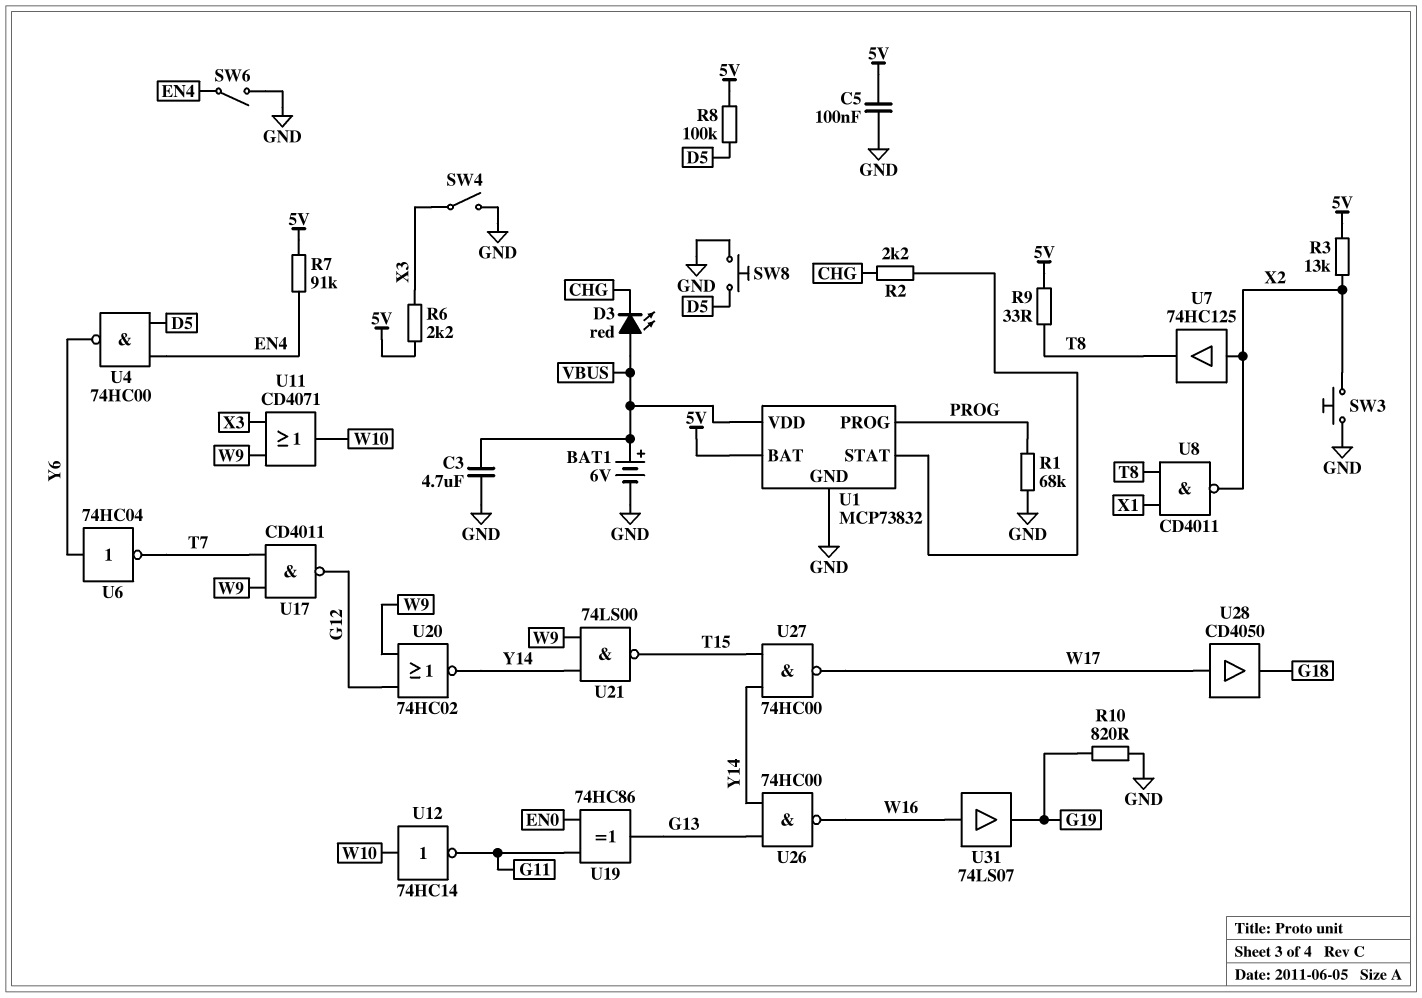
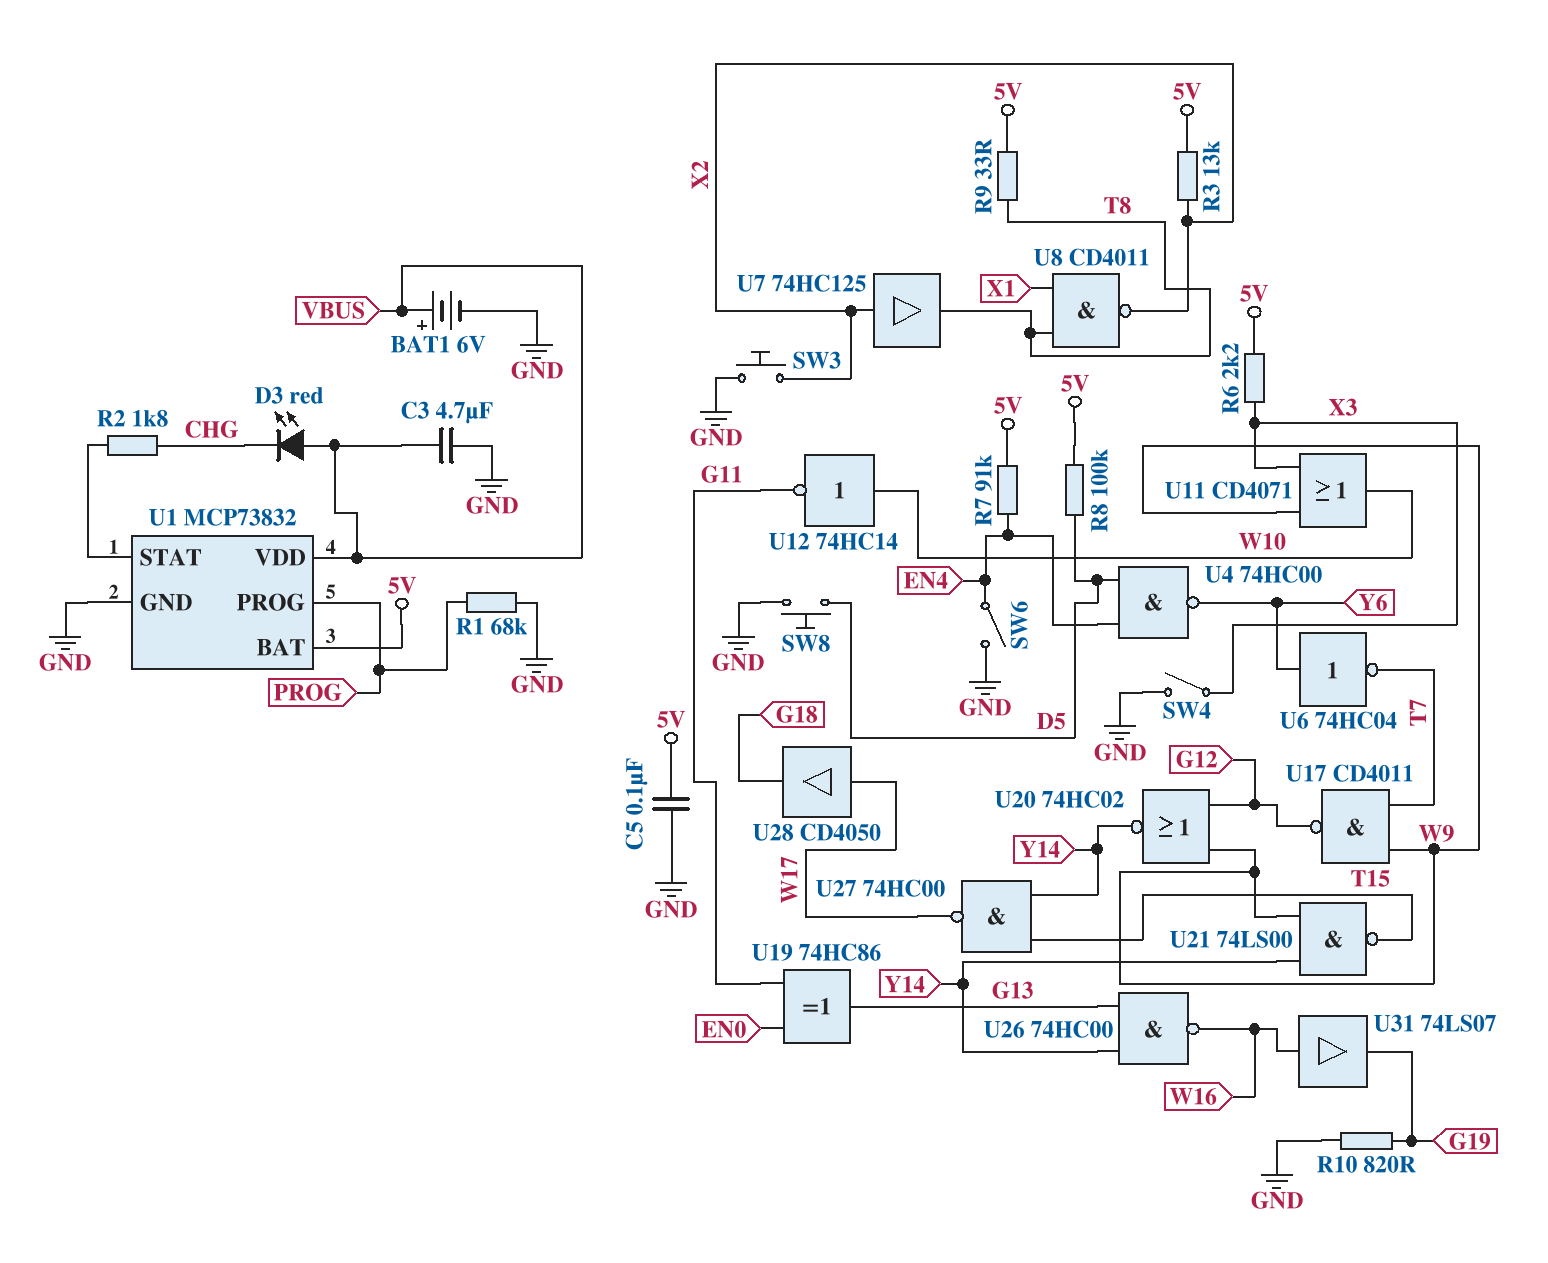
R2: 2.2k (CHG, U1/STAT) -> 1.8k (CHG, U1/STAT)

